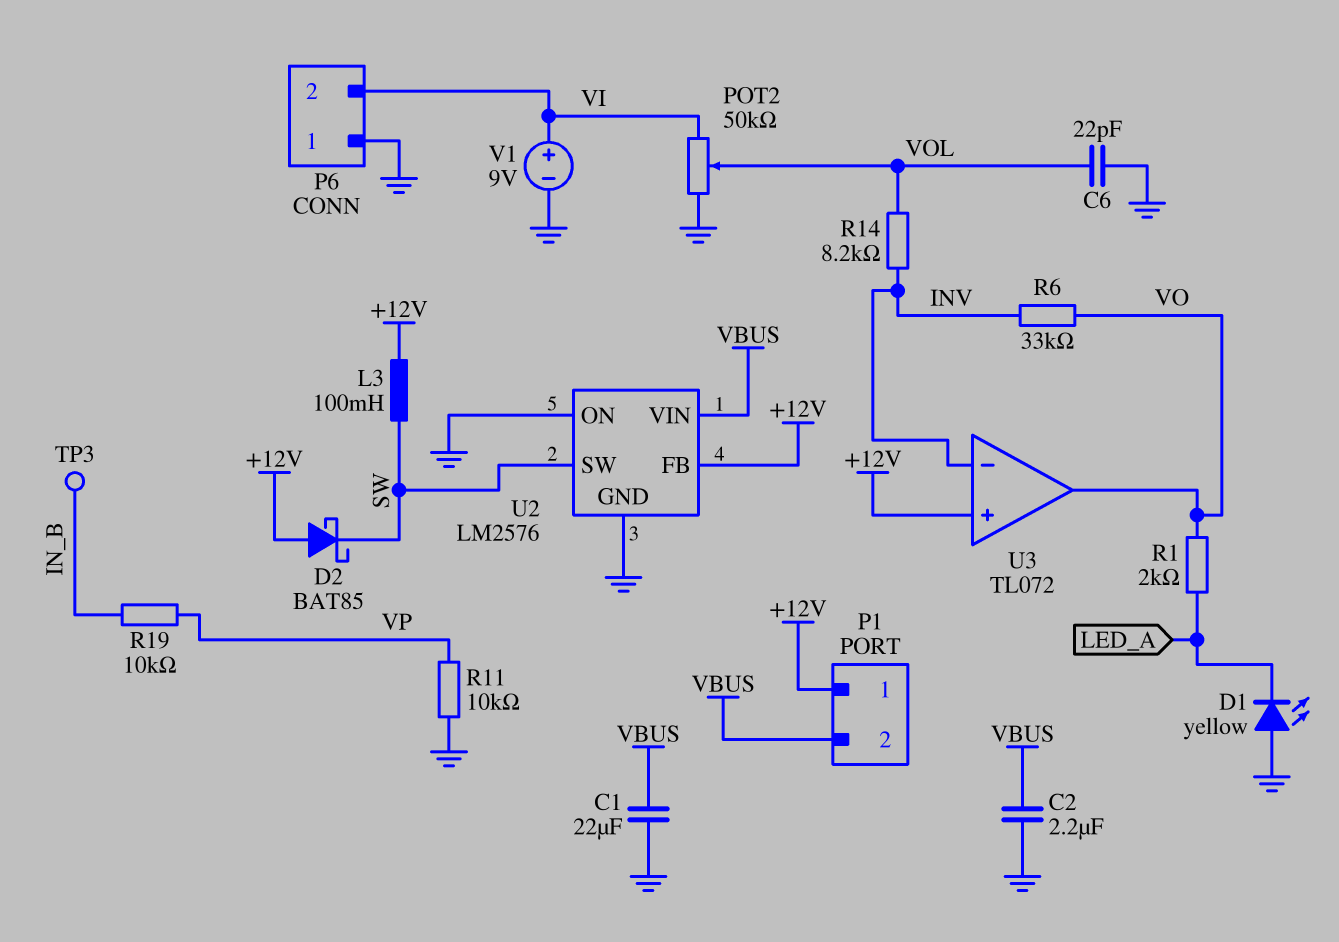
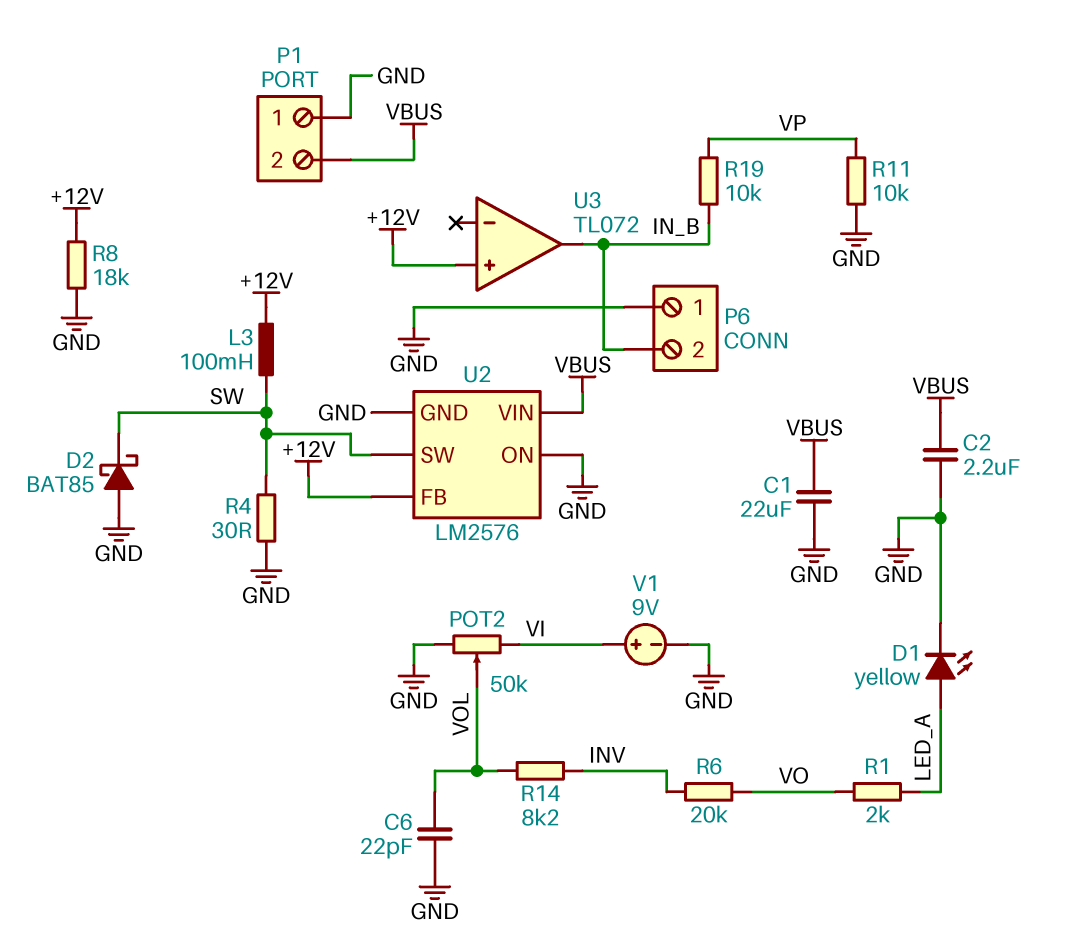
D1: LED yellow (A GND, K LED_A) -> LED yellow (A LED_A, K GND)
D2: schottky BAT85 (A +12V, K SW) -> schottky BAT85 (A GND, K SW)
P1 pin 1: +12V -> GND
P6 pin 2: VI -> IN_B
R4: none -> 30 (GND, SW)
R6: 33k (INV, VO) -> 20k (INV, VO)
R8: none -> 18k (+12V, GND)
TP3: test point (IN_B) -> none
U3 pin in-: INV -> none
U3 pin out: VO -> IN_B

